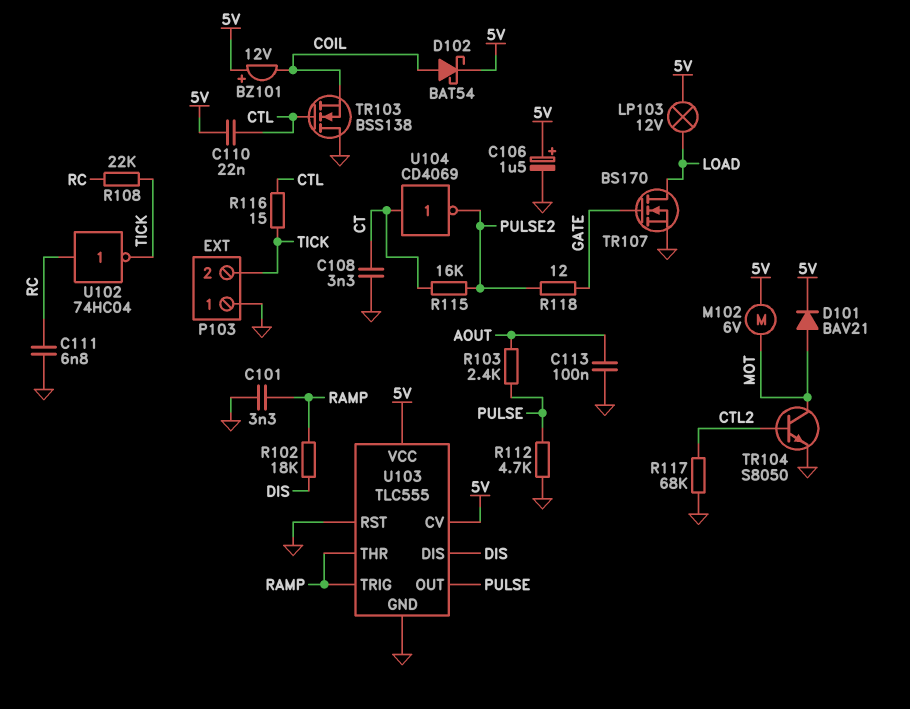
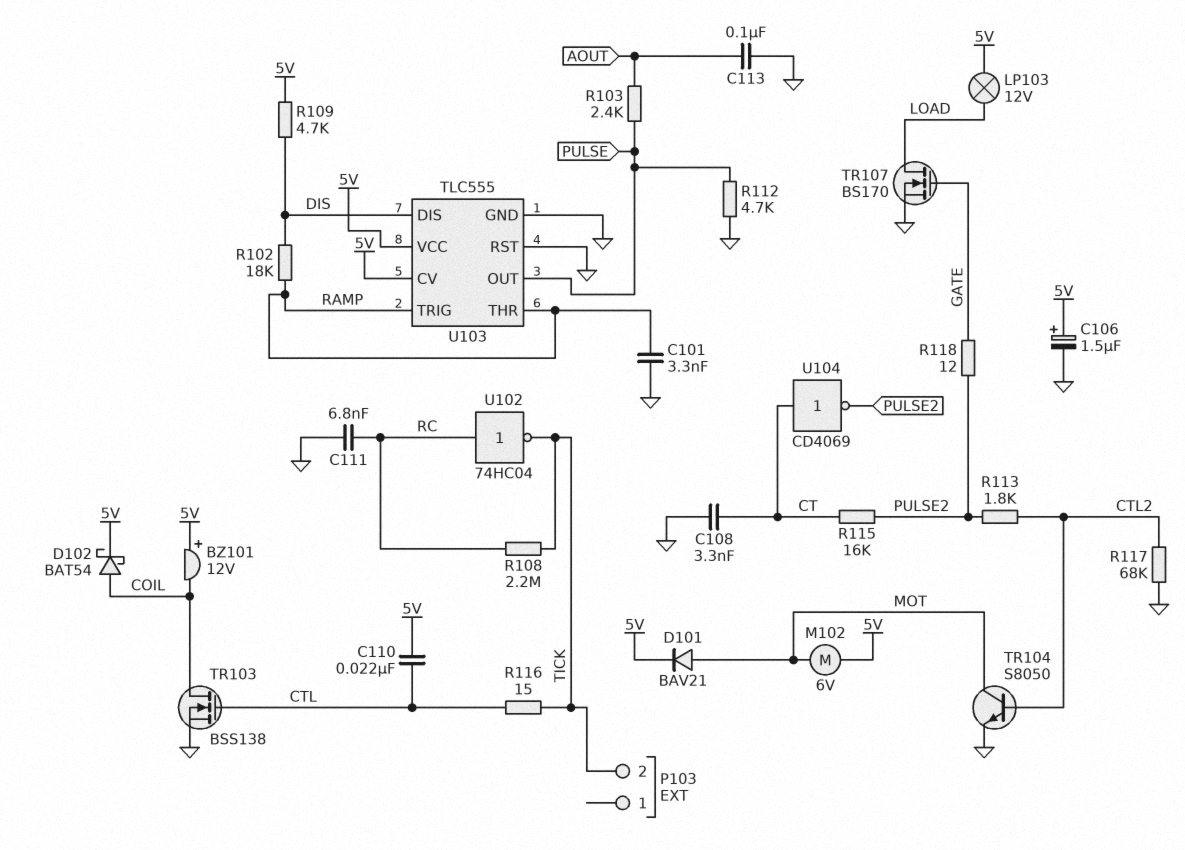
P103 pin 1: GND -> none
R108: 22k (RC, TICK) -> 2.2M (RC, TICK)
R109: none -> 4.7k (5V, DIS)
R113: none -> 1.8k (CTL2, PULSE2)
TR103: NMOS BSS138 (G CTL, D GND, S COIL) -> NMOS BSS138 (G CTL, D COIL, S GND)

